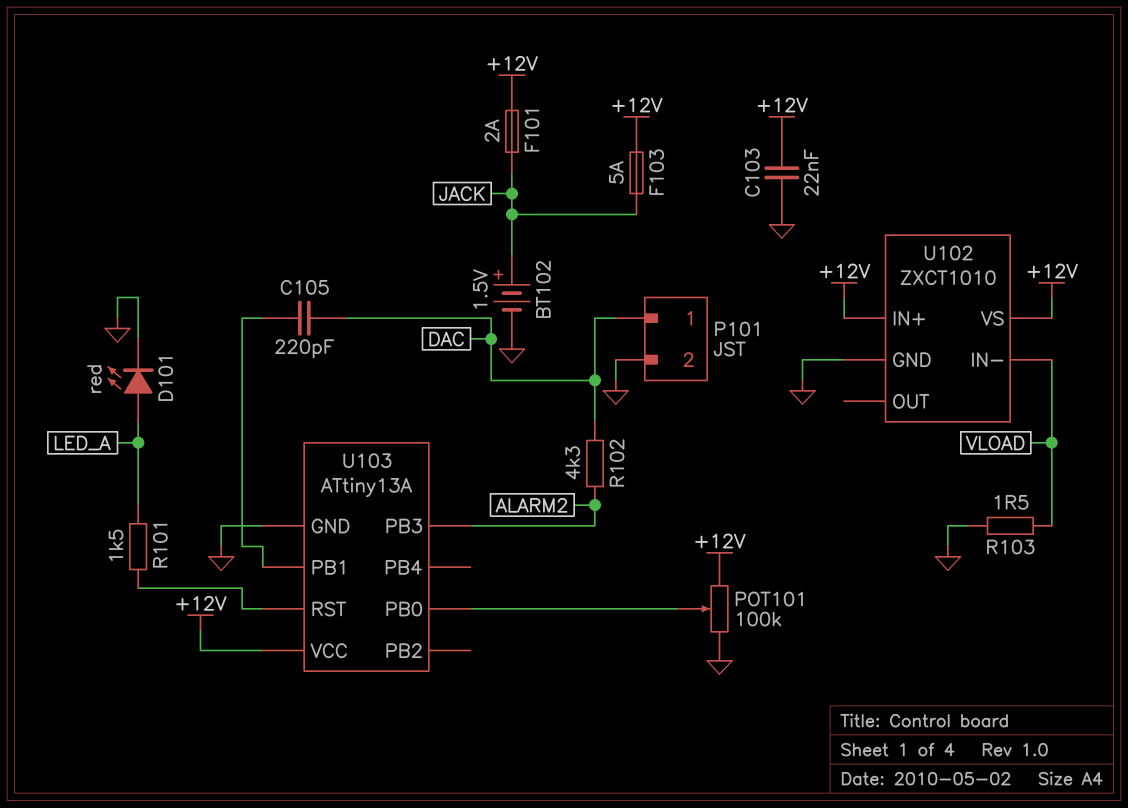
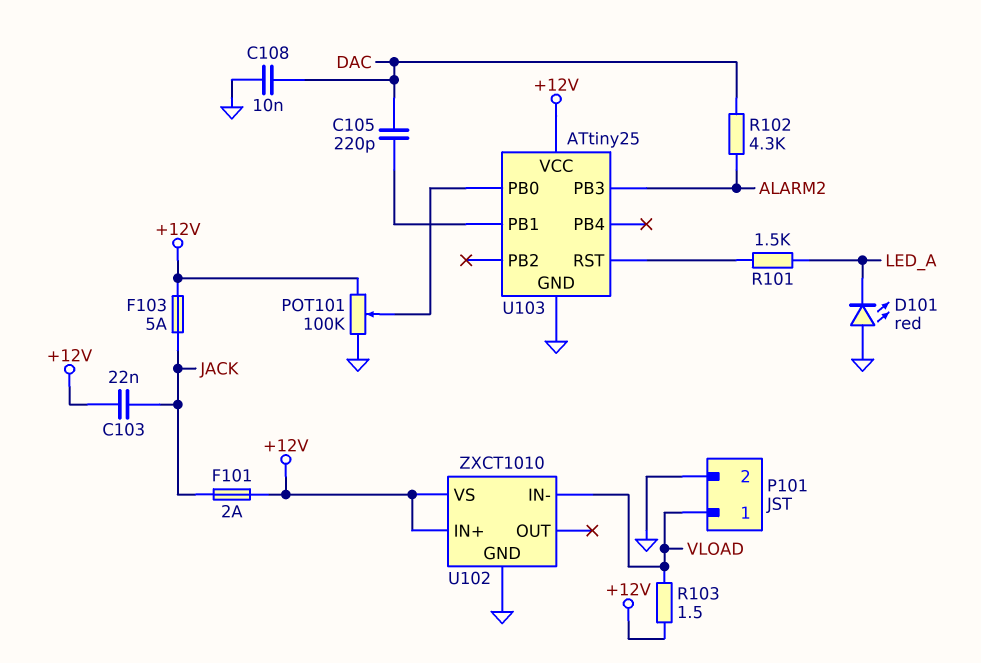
BT102: 1.5V (plus JACK, minus GND) -> none
C103: 22nF (+12V, GND) -> 22nF (+12V, JACK)
C108: none -> 10nF (DAC, GND)
D101: LED red (A LED_A, K GND) -> LED red (A GND, K LED_A)
P101 pin 1: DAC -> VLOAD
R103: 1.5 (GND, VLOAD) -> 1.5 (+12V, VLOAD)
U103: ATtiny13A -> ATtiny25

